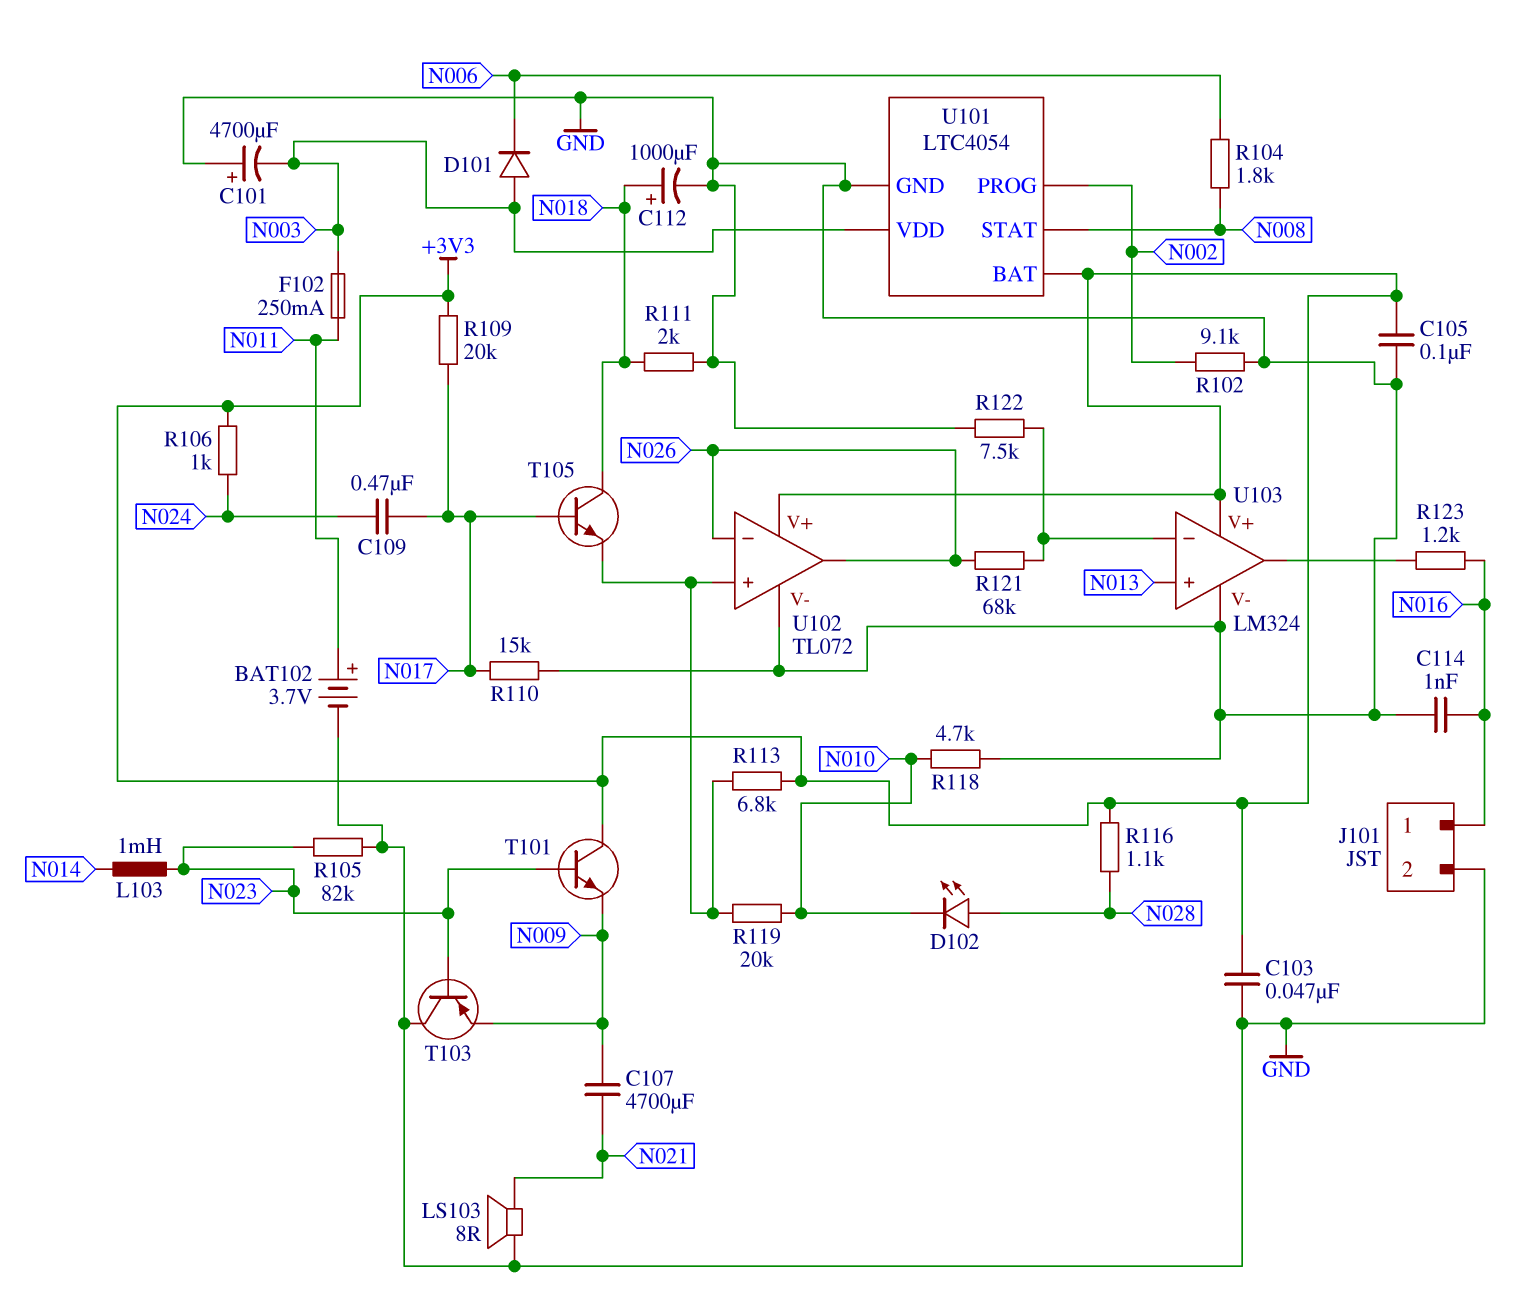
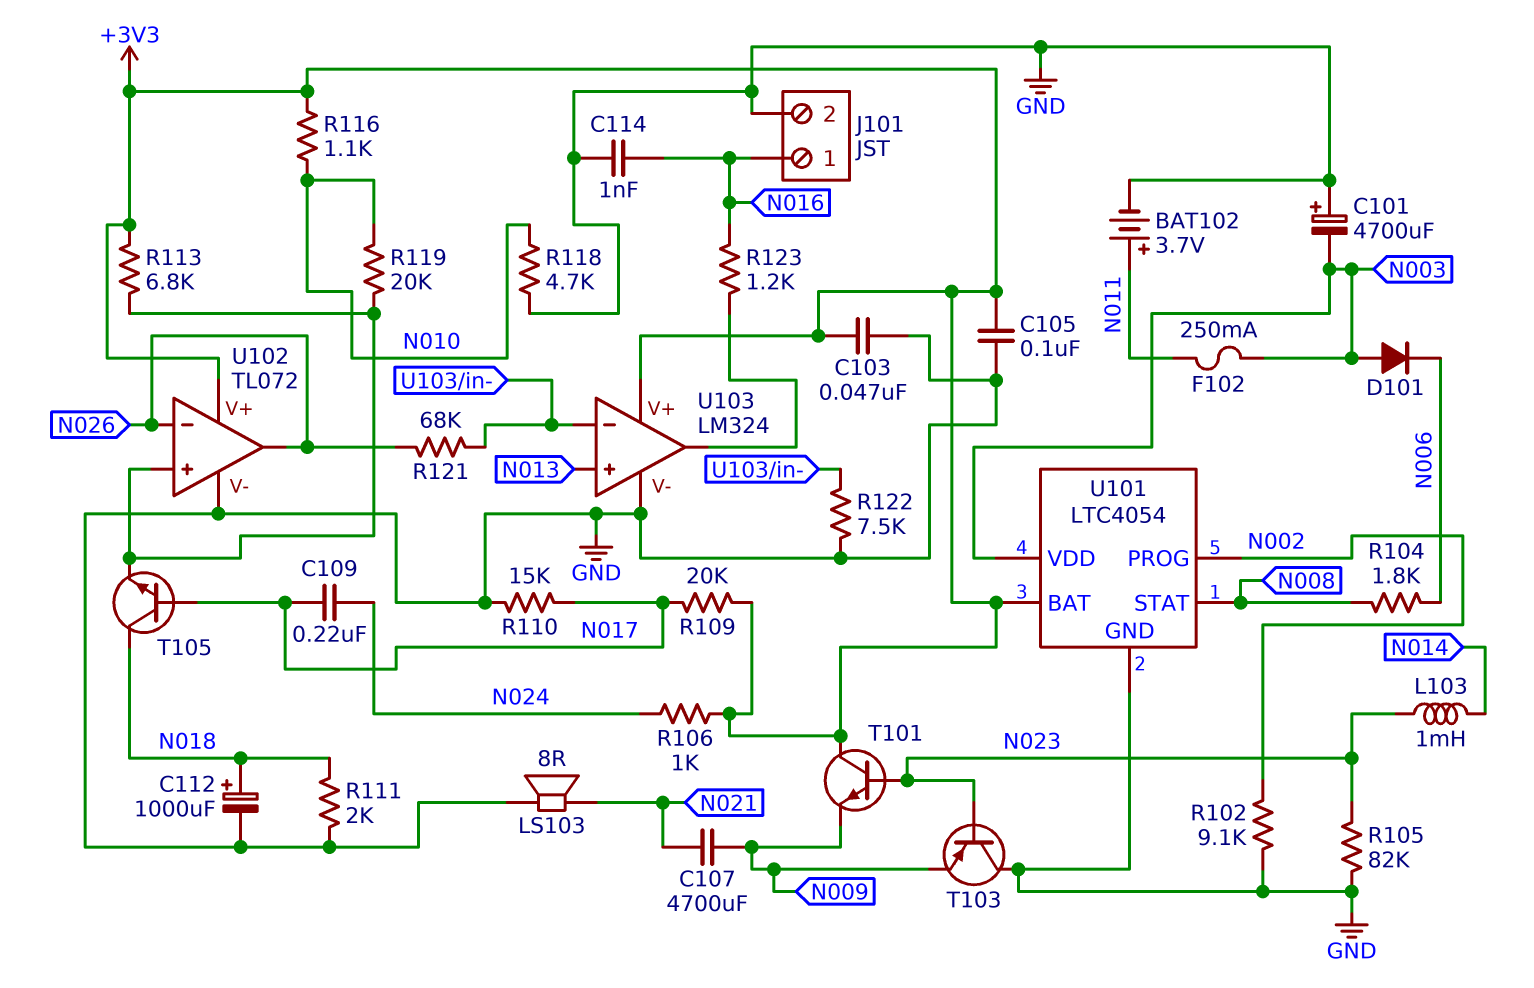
C109: 470nF (N017, N024) -> 220nF (N017, N024)
D102: LED (A N028, K N010) -> none
R116: 1.1k (+3V3, N028) -> 1.1k (+3V3, N010)

